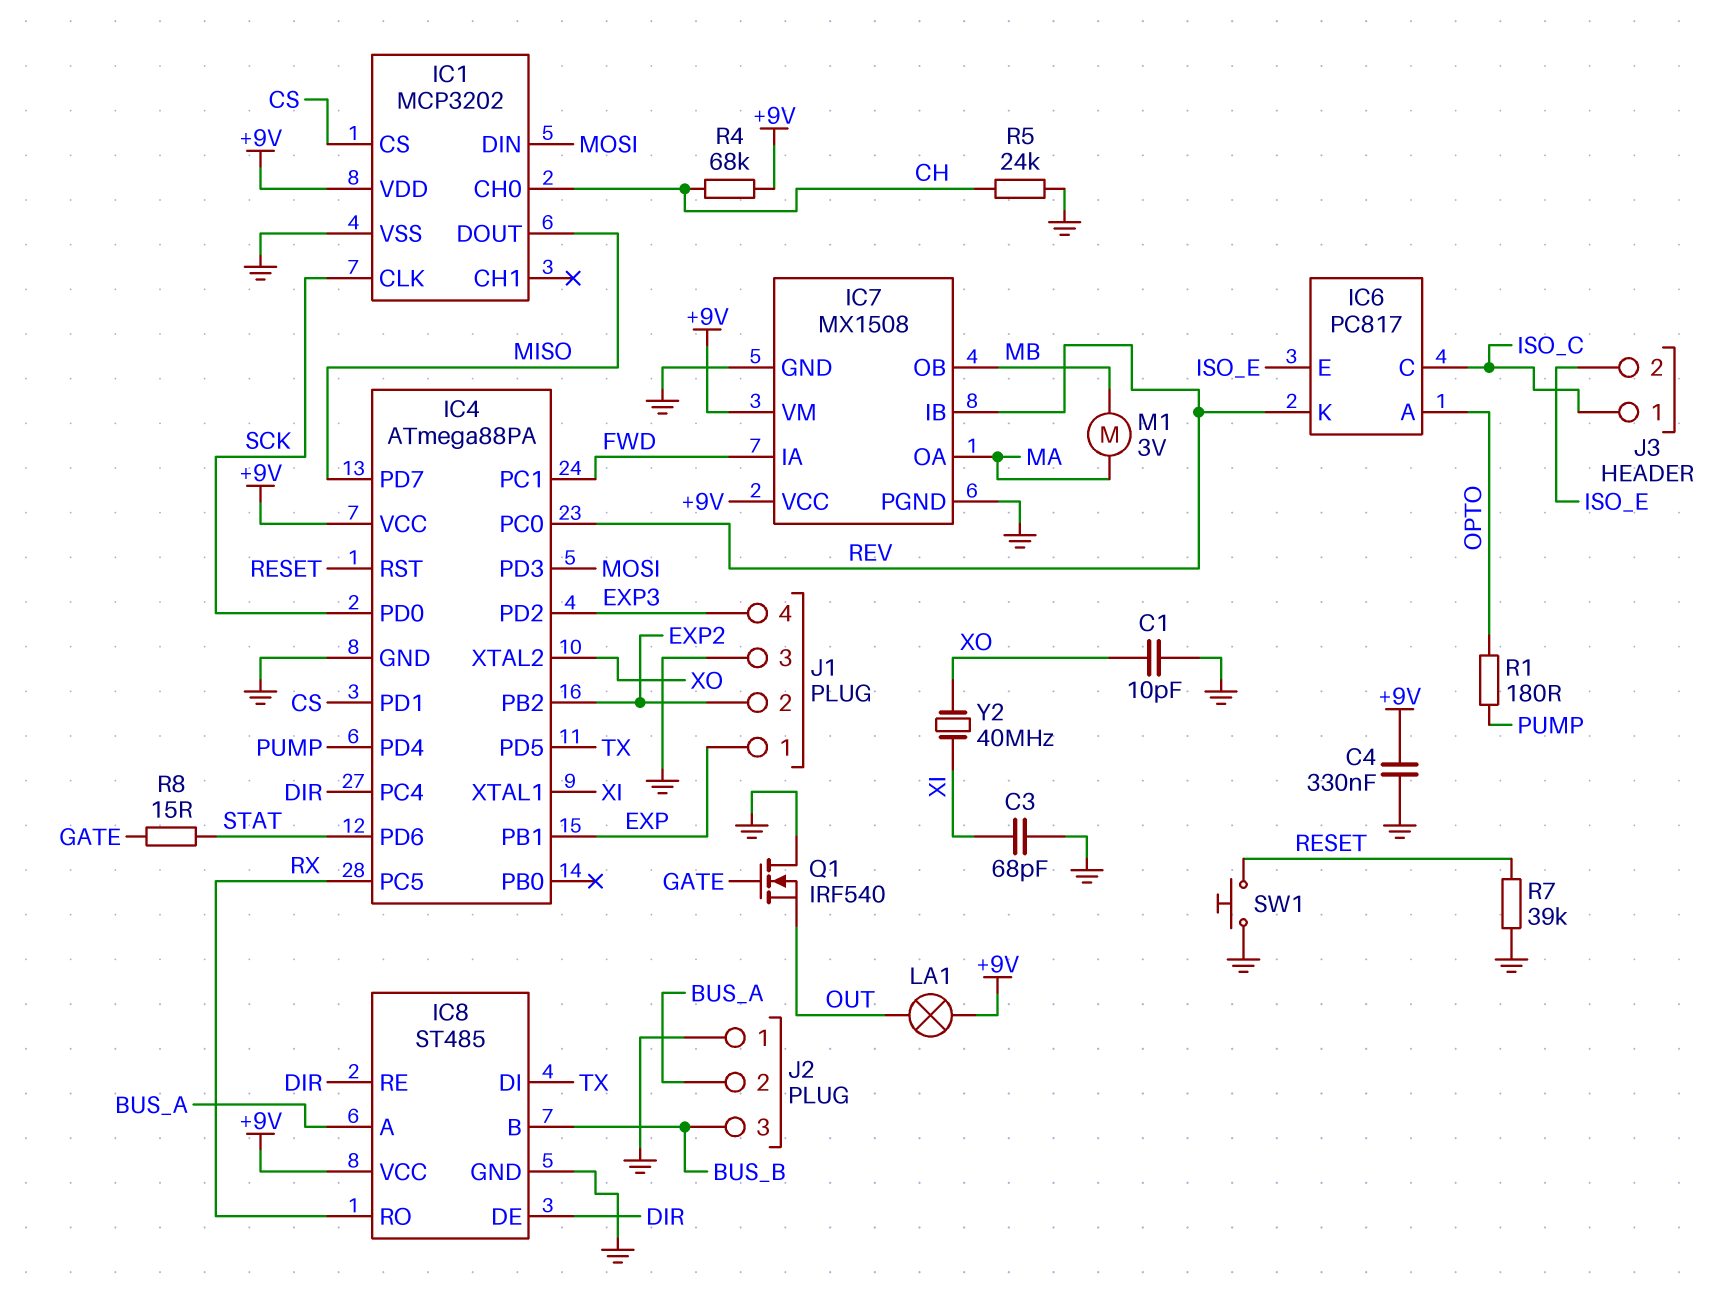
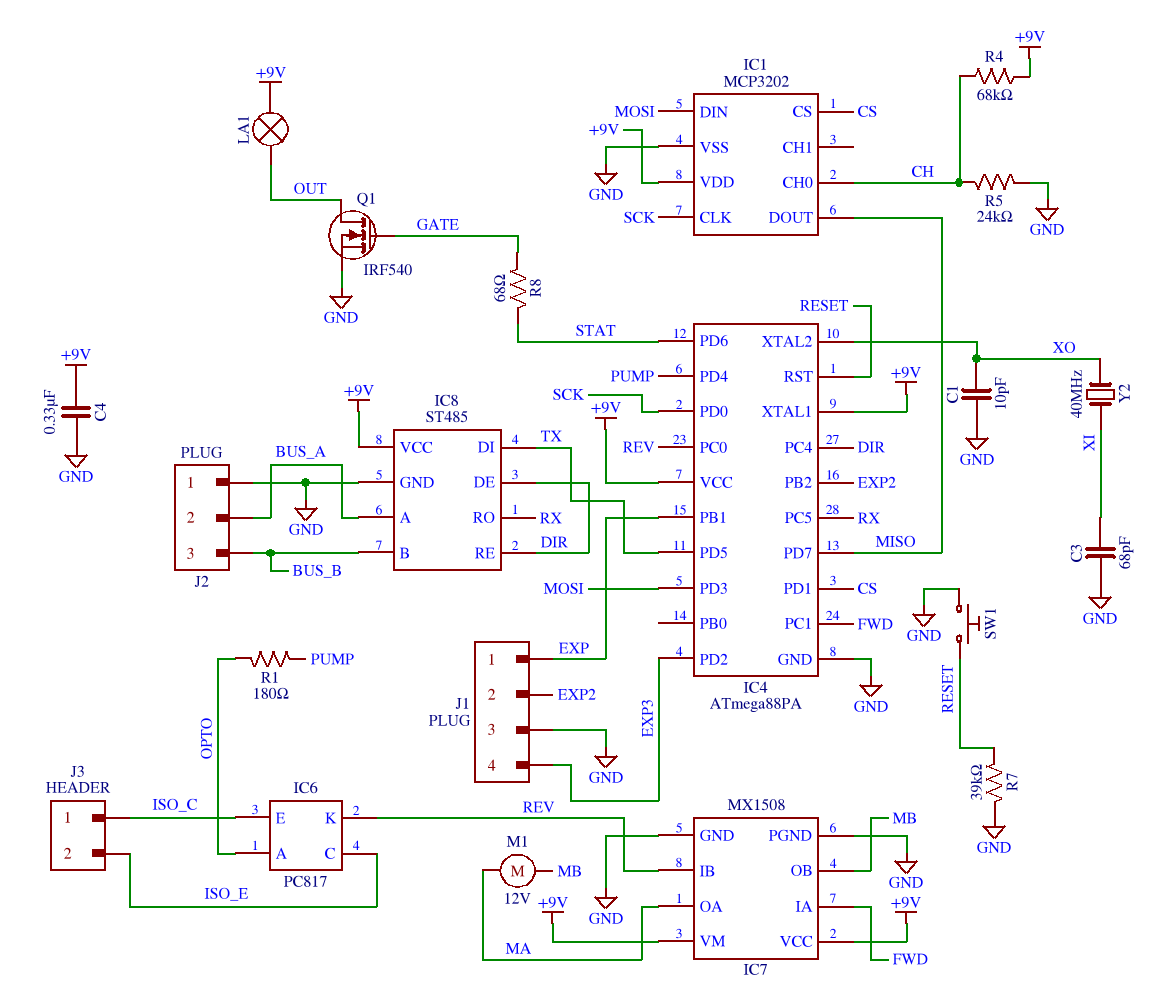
IC4 pin XTAL1: XI -> +9V
IC6 pin C: ISO_C -> ISO_E
IC6 pin E: ISO_E -> ISO_C
M1: motor 3V (MA, MB) -> motor 12V (MA, MB)
Q1: NMOS IRF540 (G GATE, D GND, S OUT) -> NMOS IRF540 (G GATE, D OUT, S GND)
R8: 15 (GATE, STAT) -> 68 (GATE, STAT)

